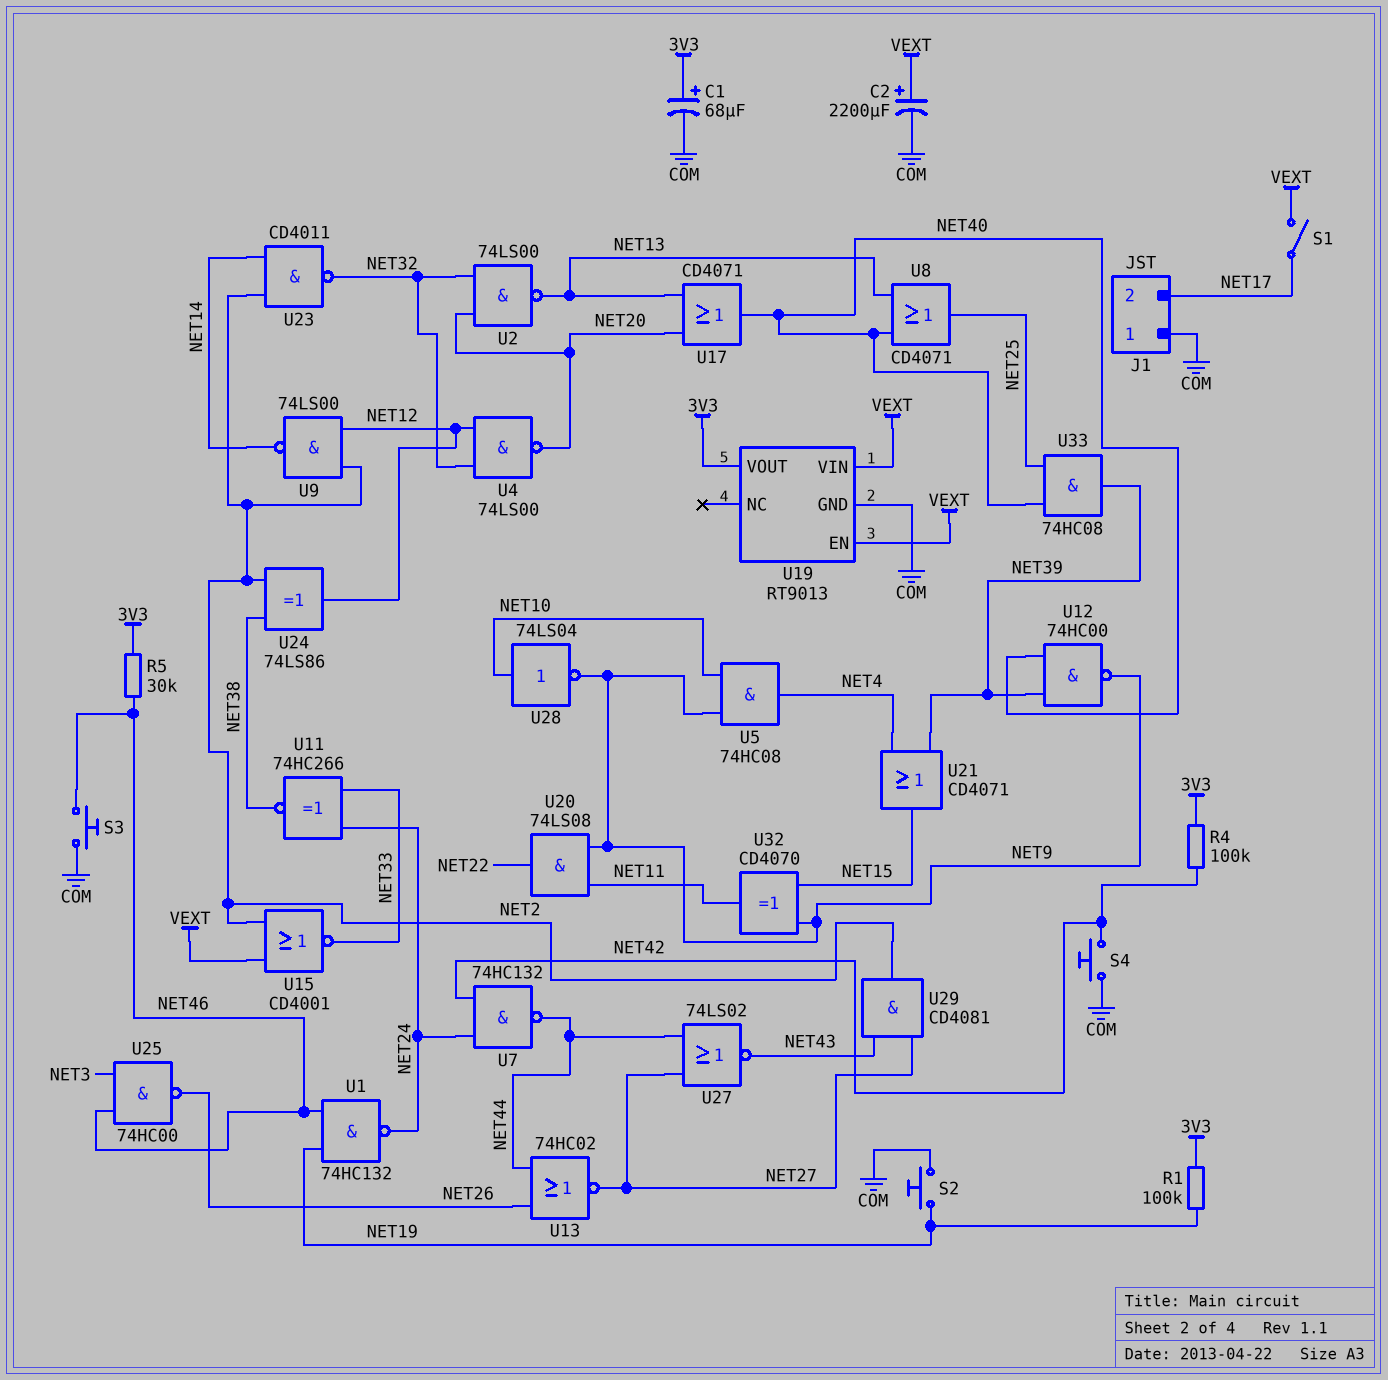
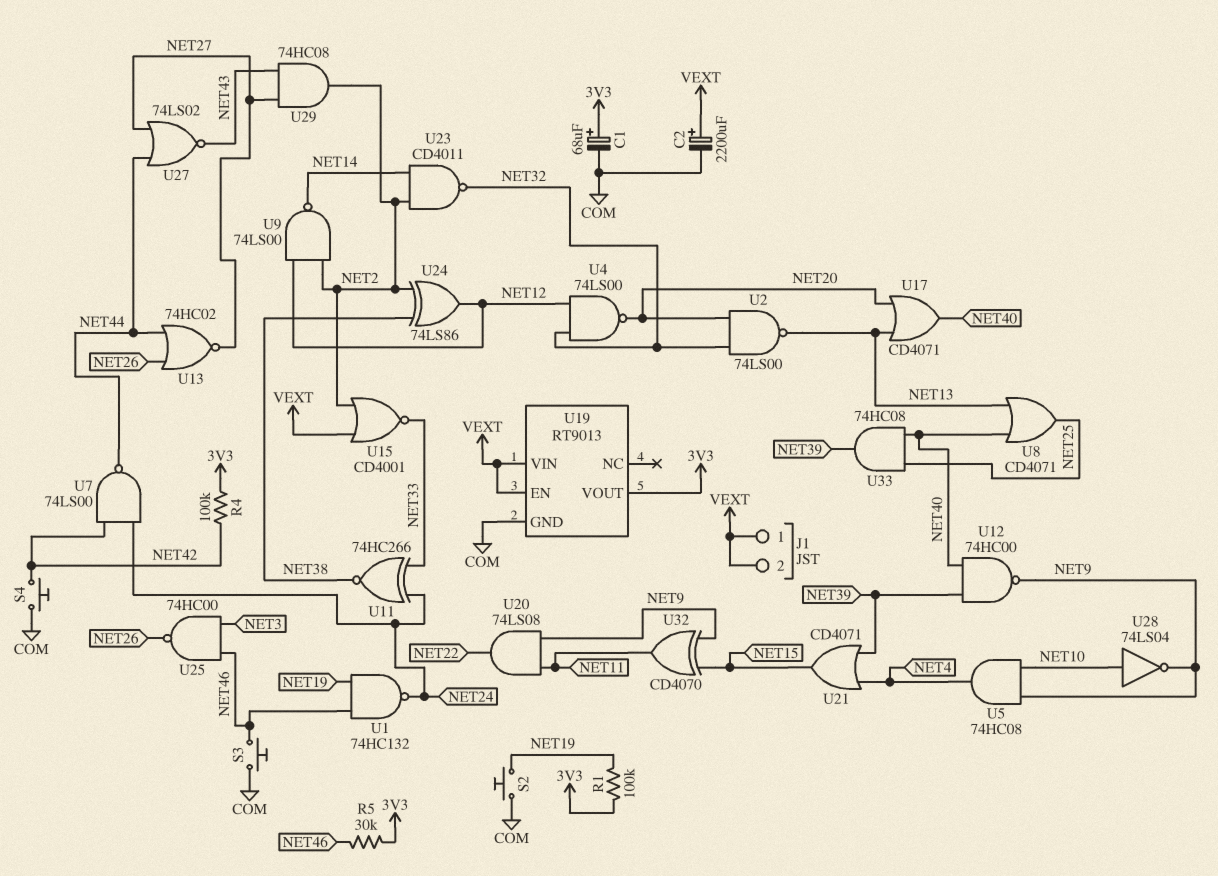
J1 pin 1: COM -> VEXT
J1 pin 2: NET17 -> VEXT
S1: switch (NET17, VEXT) -> none
U7: NAND 74HC132 (in NET24, in NET42, out NET44) -> NAND 74LS00 (in NET24, in NET42, out NET44)
U29: AND CD4081 (in NET27, in NET43, out NET2) -> AND 74HC08 (in NET27, in NET43, out NET2)

